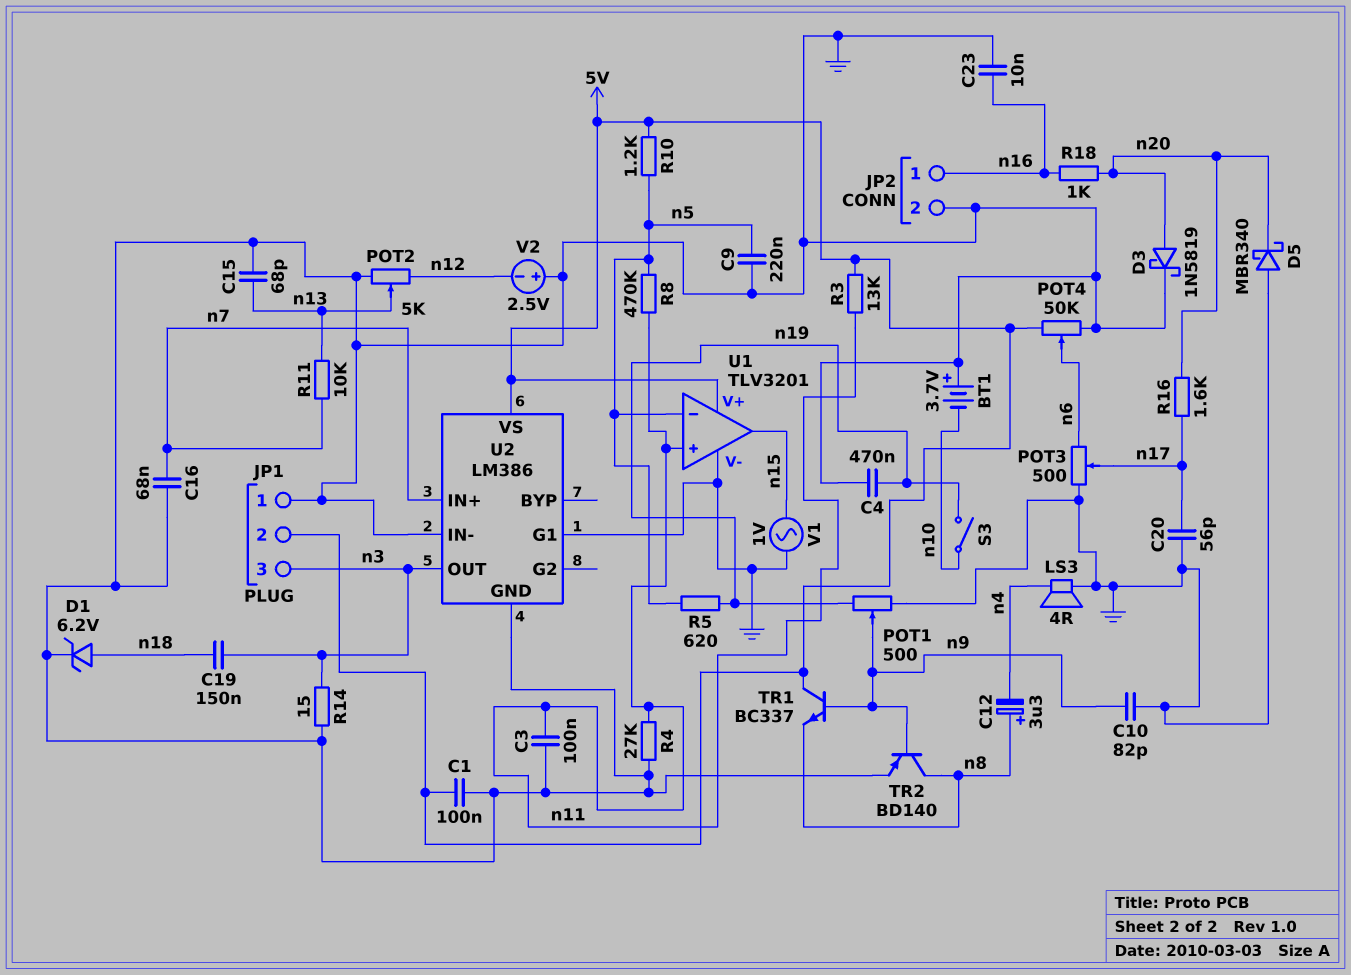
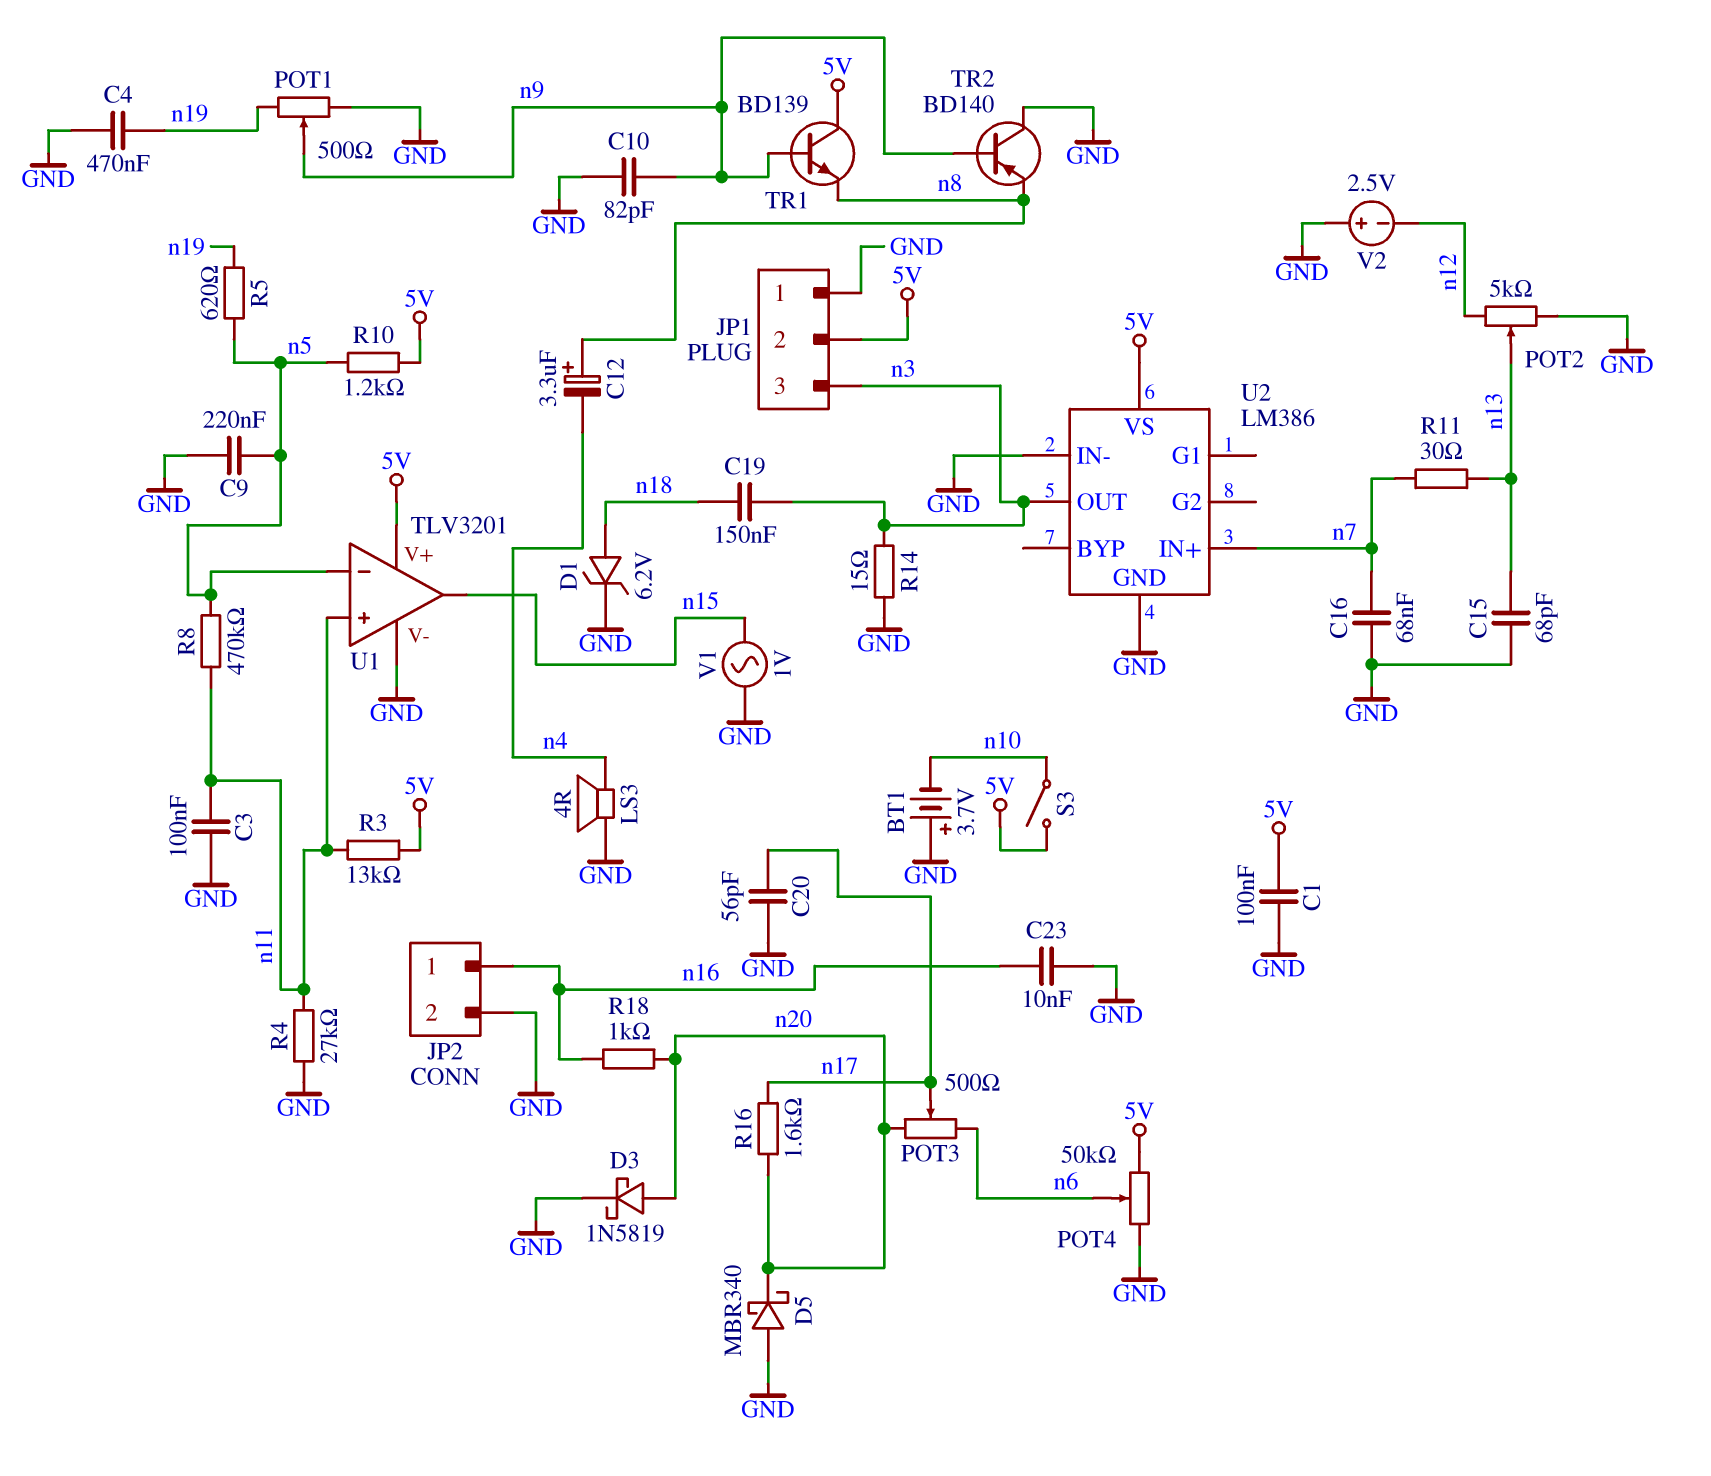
POT3: 500 (GND, n6, wiper n17) -> 500 (n6, n20, wiper n17)
R11: 10k (n7, n13) -> 30 (n7, n13)
S3: switch (n10, n19) -> switch (5V, n10)
TR1: NPN BC337 (B n9, C 5V, E n8) -> NPN BD139 (B n9, C 5V, E n8)
TR2: PNP BD140 (B n9, C n8, E GND) -> PNP BD140 (B n9, C GND, E n8)
U2 pin G1: GND -> none

